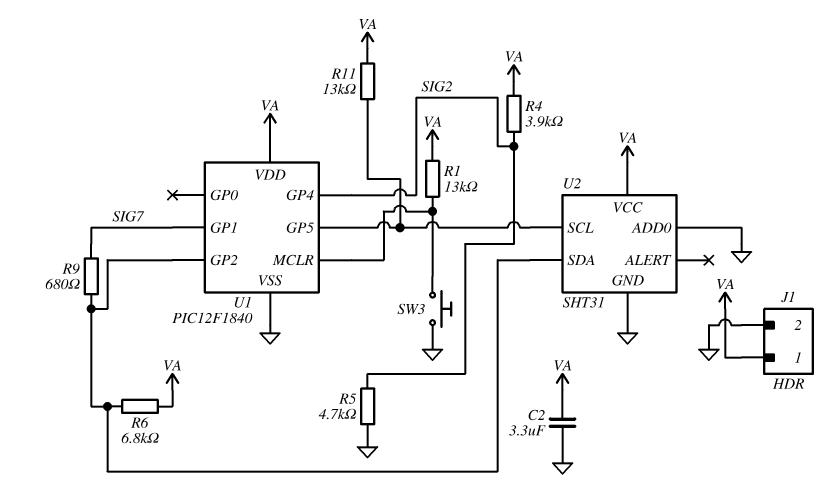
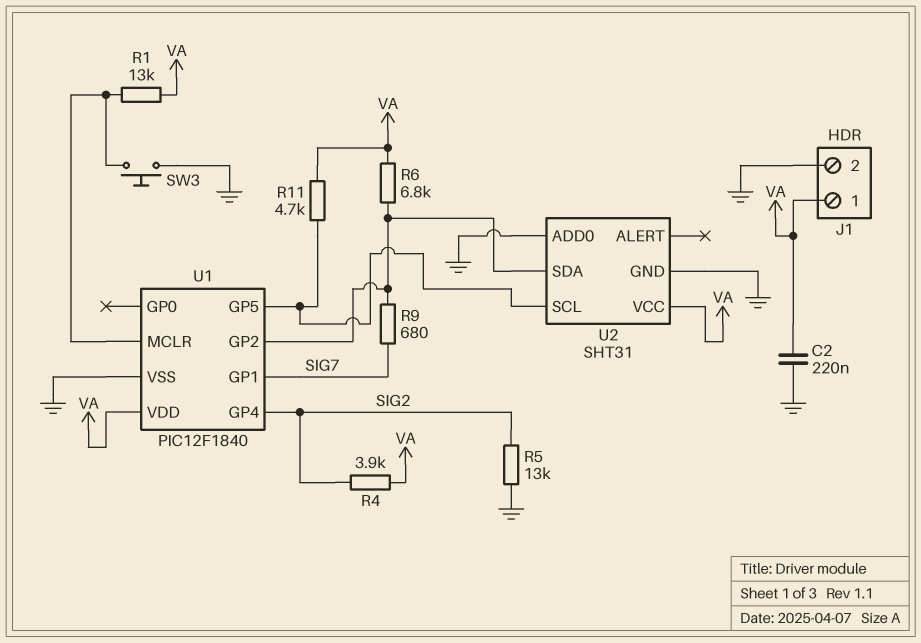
C2: 3.3uF (GND, VA) -> 220nF (GND, VA)
R5: 4.7k (GND, SIG2) -> 13k (GND, SIG2)
R11: 13k (U1/GP5, VA) -> 4.7k (U1/GP5, VA)

